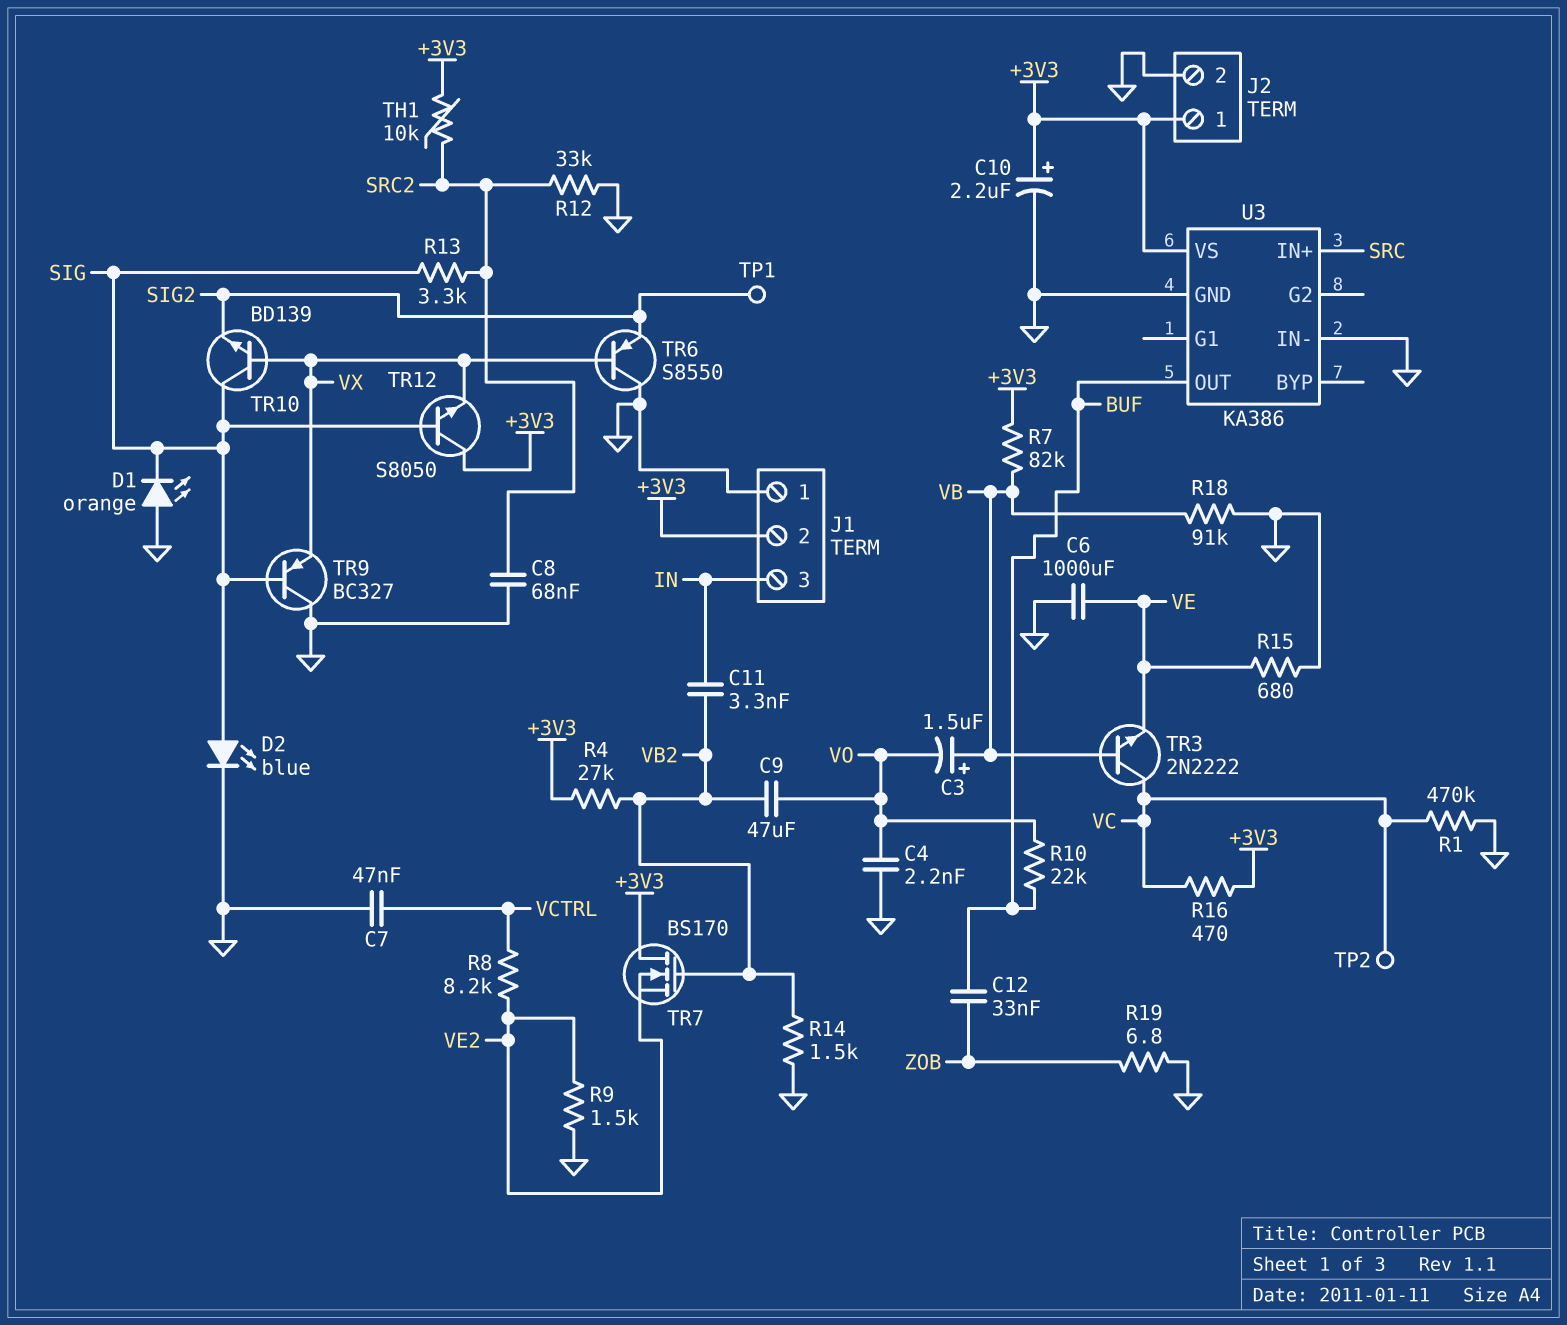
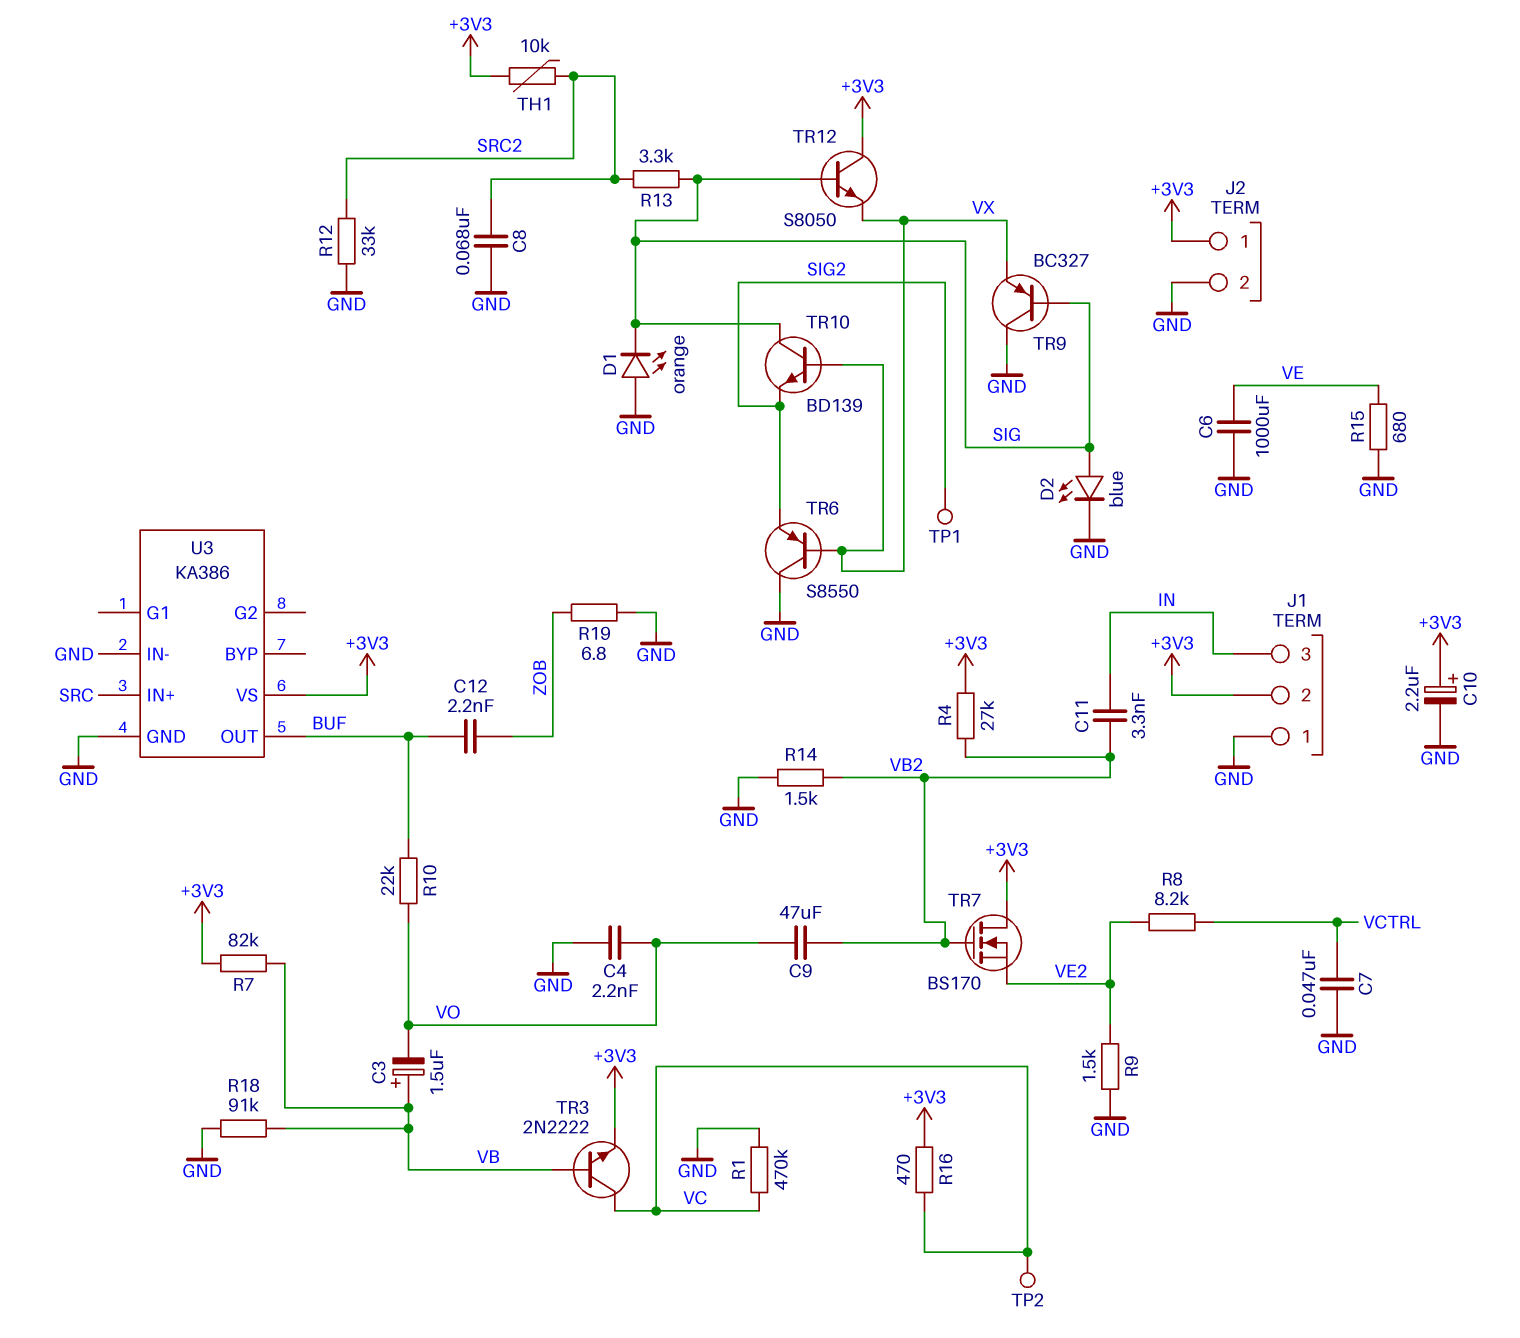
C12: 33nF (BUF, ZOB) -> 2.2nF (BUF, ZOB)
TR3: NPN 2N2222 (B VB, C VC, E VE) -> NPN 2N2222 (B VB, C VC, E +3V3)

